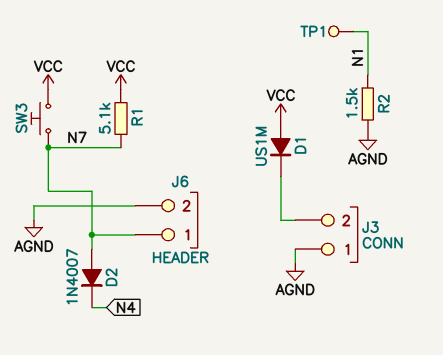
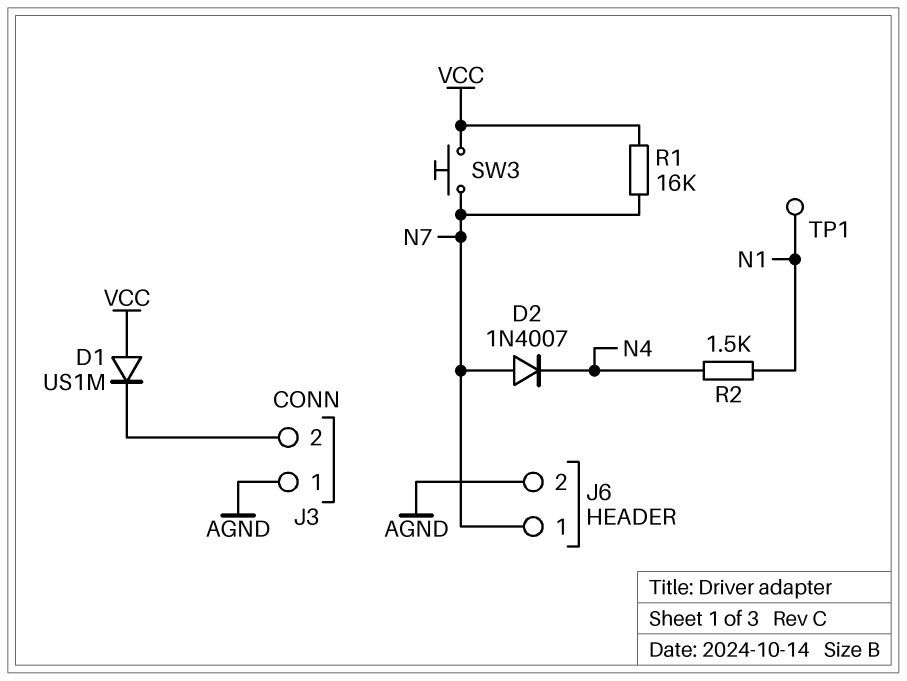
R1: 5.1k (N7, VCC) -> 16k (N7, VCC)
R2: 1.5k (AGND, N1) -> 1.5k (N1, N4)

